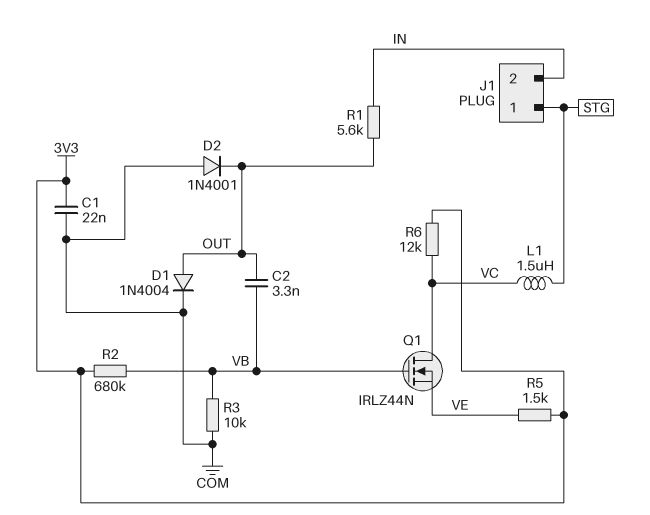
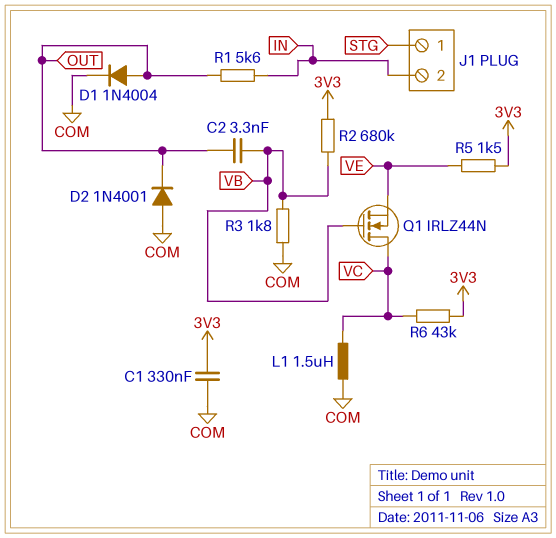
C1: 22nF (3V3, COM) -> 330nF (3V3, COM)
L1: 1.5uH (STG, VC) -> 1.5uH (COM, VC)
R3: 10k (COM, VB) -> 1.8k (COM, VB)
R6: 12k (3V3, VC) -> 43k (3V3, VC)

